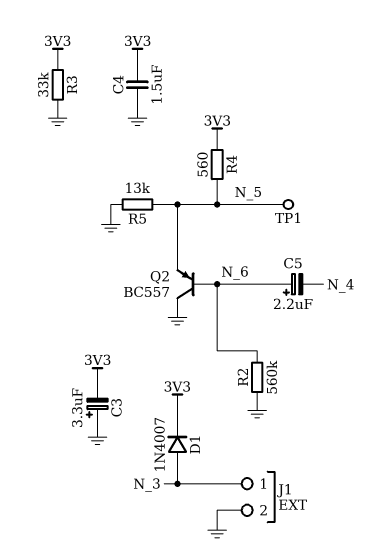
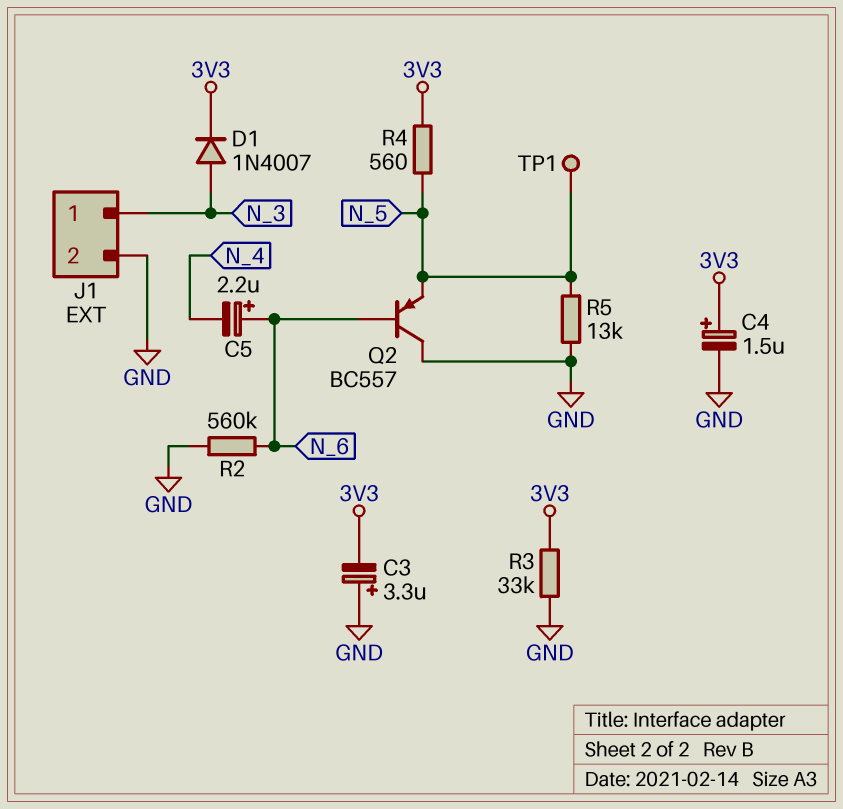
C4: 1.5uF (3V3, GND) -> 1.5uF (plus 3V3, minus GND)

